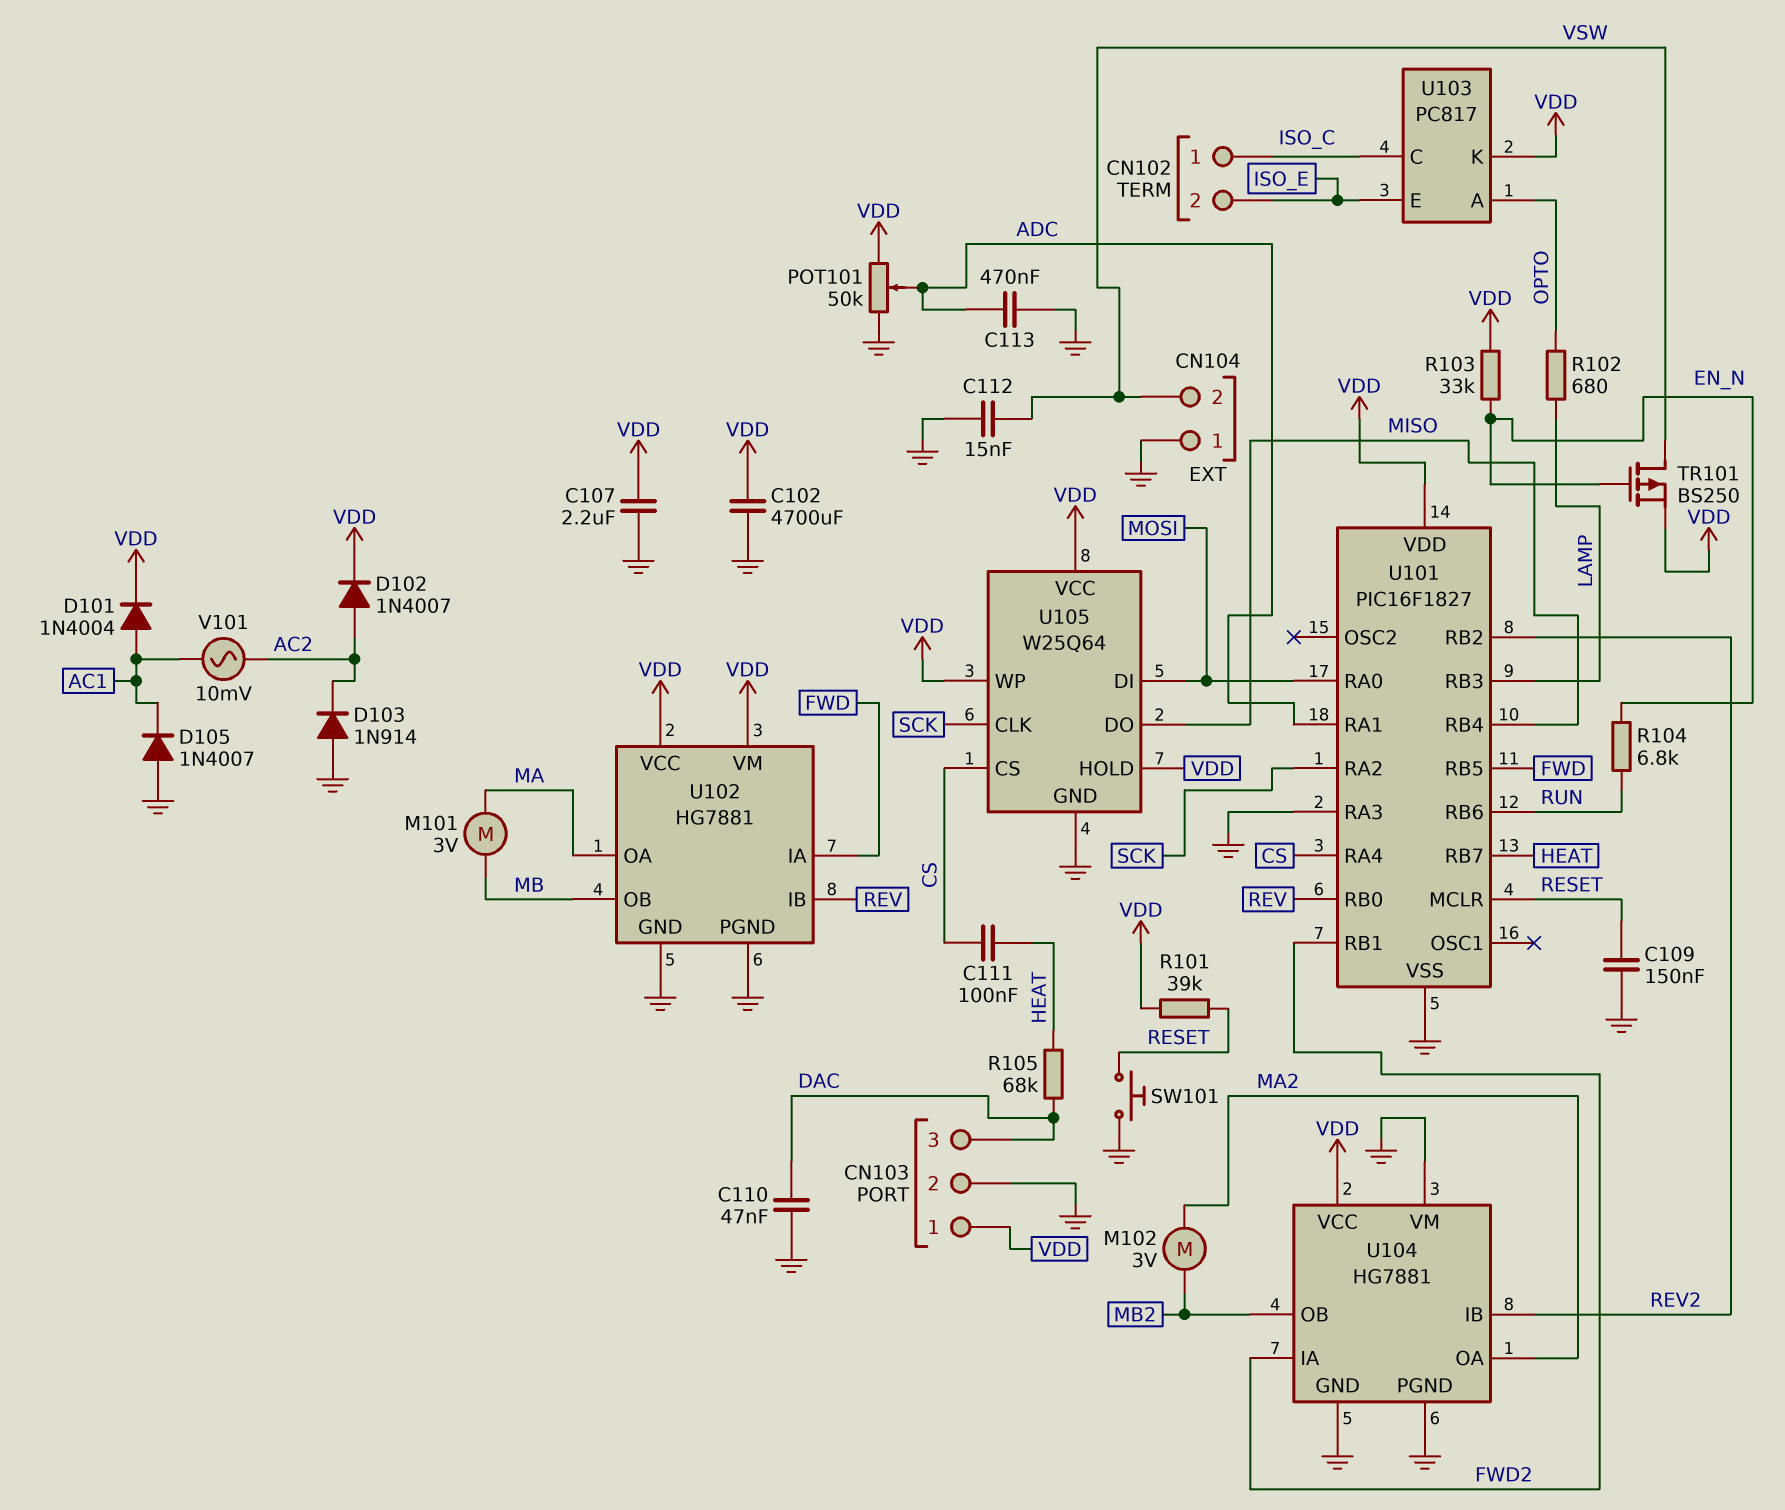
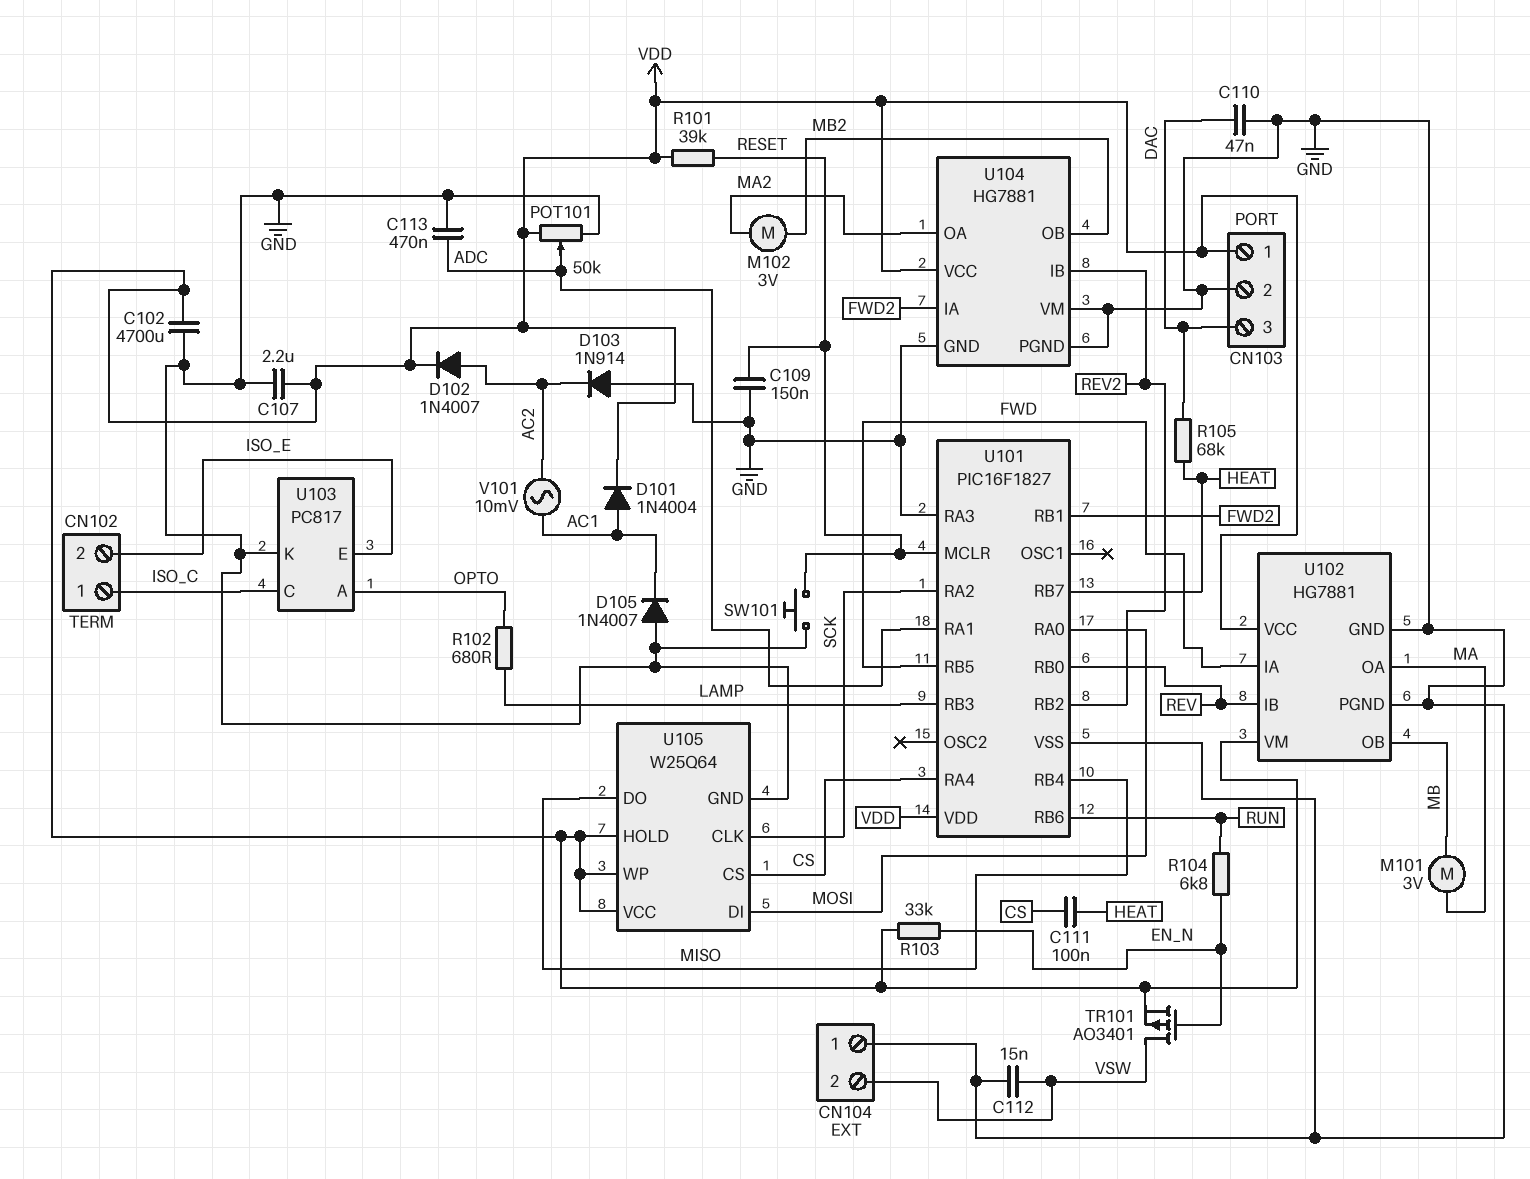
TR101: PMOS BS250 (G EN_N, D VSW, S VDD) -> PMOS AO3401 (G EN_N, D VSW, S VDD)
U103 pin K: VDD -> GND

